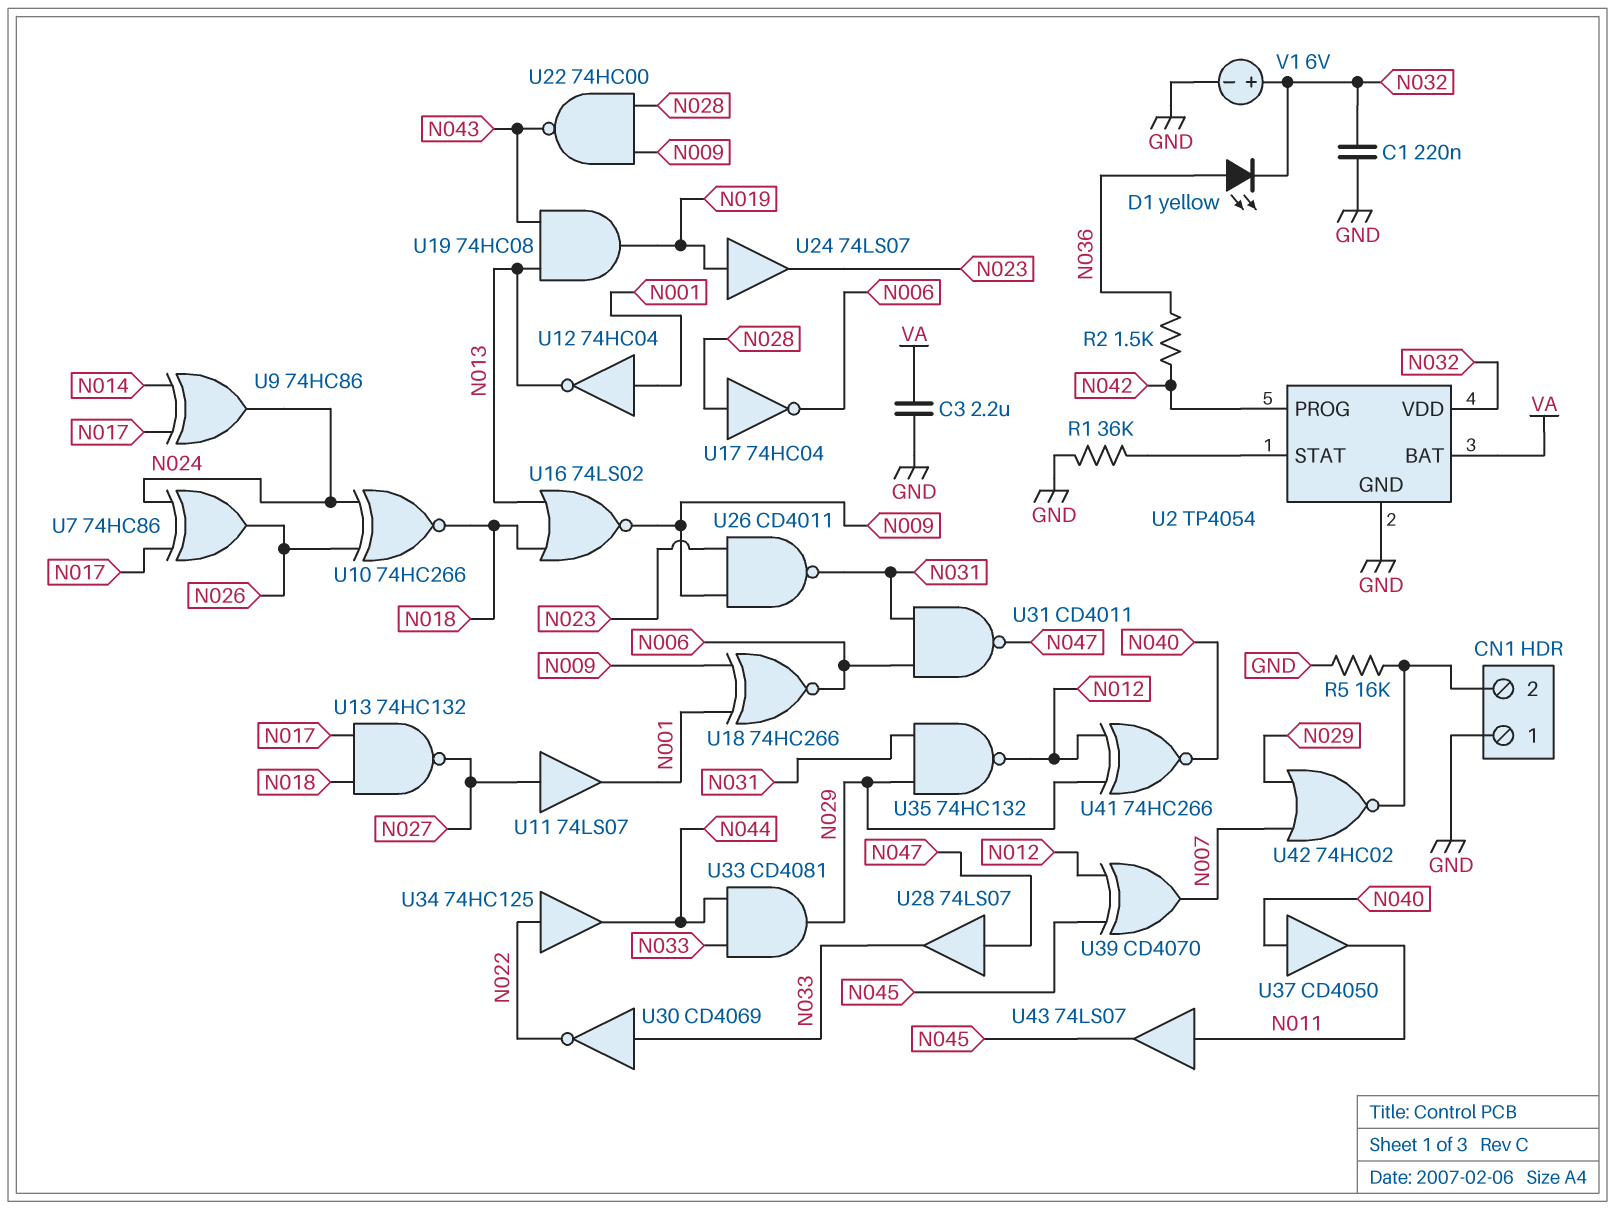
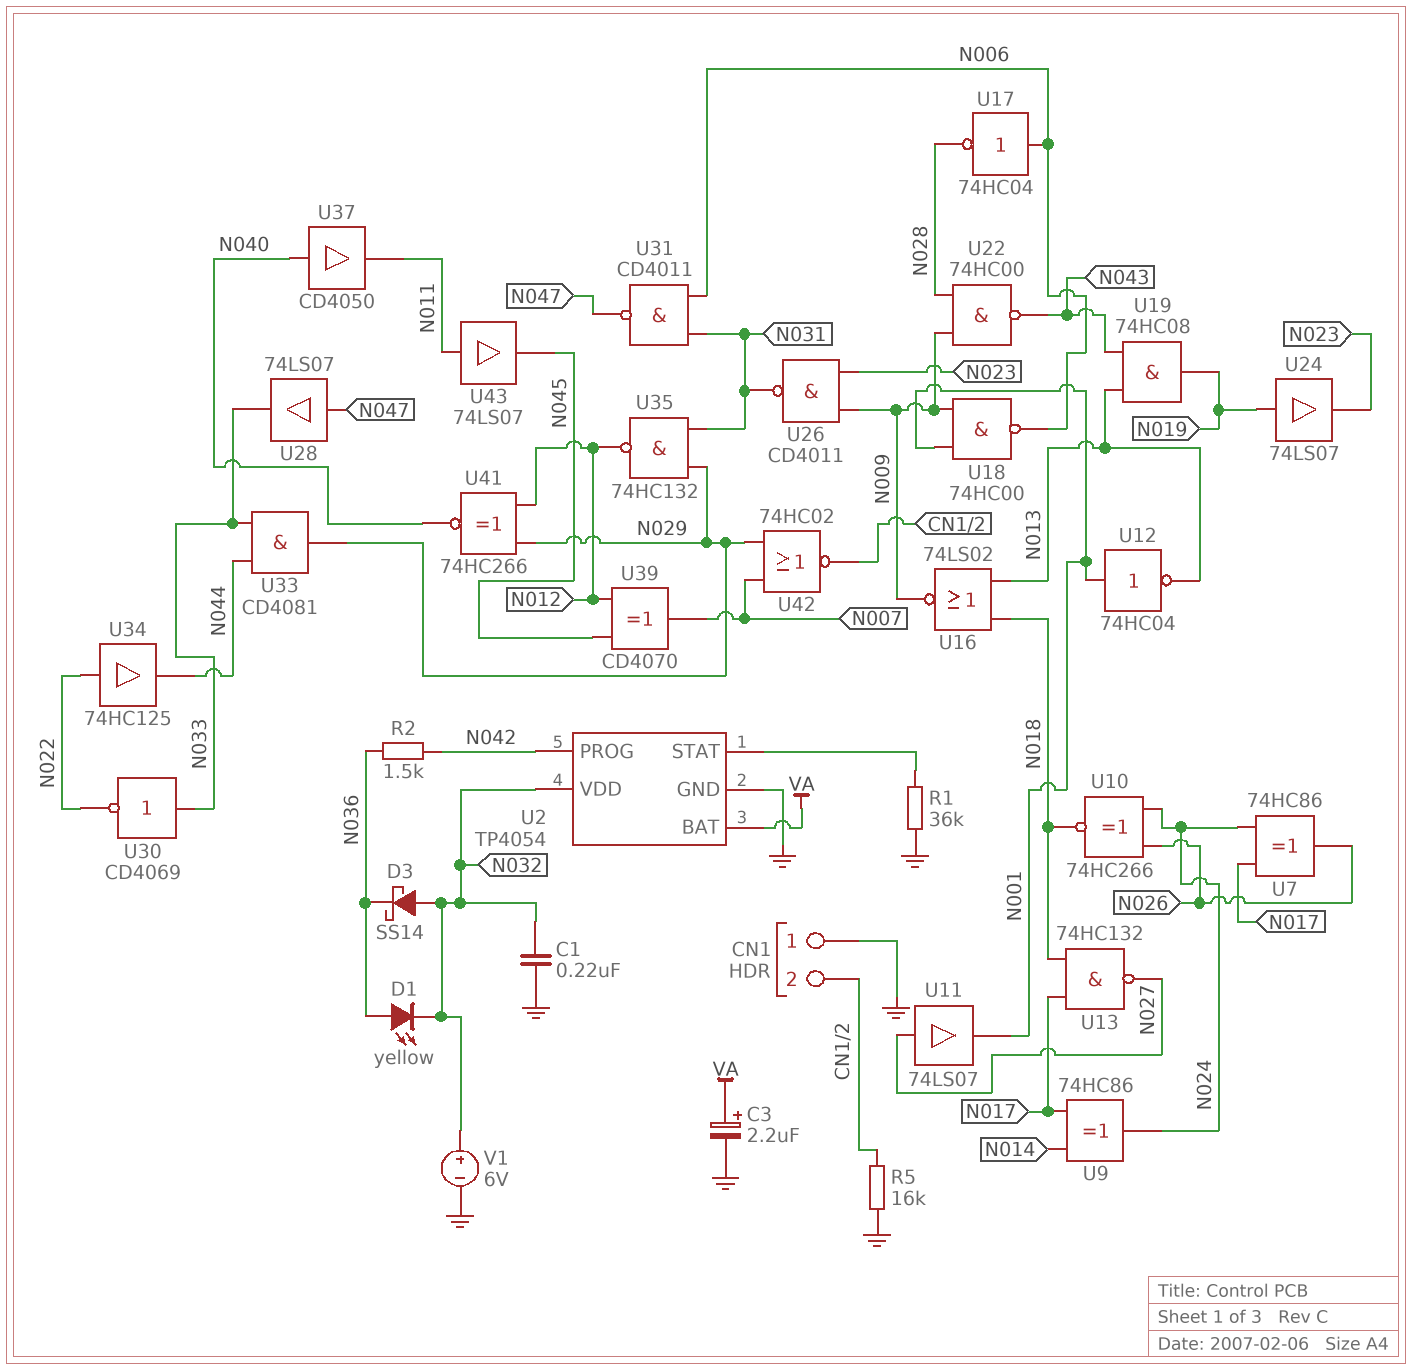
C3: 2.2uF (GND, VA) -> 2.2uF (plus VA, minus GND)
D3: none -> schottky SS14 (A N032, K N036)
U17: NOT 74HC04 (in N028, out N006) -> NOT 74HC04 (in N006, out N028)
U18: XNOR 74HC266 (in N001, in N009, out N006) -> NAND 74HC00 (in N001, in N009, out N006)

